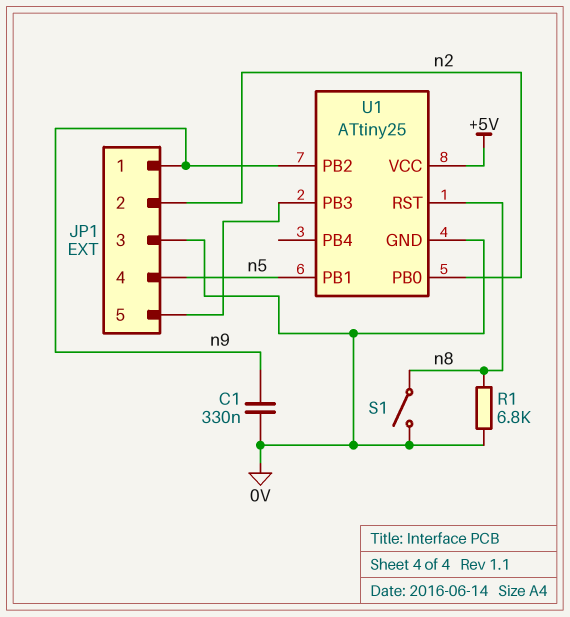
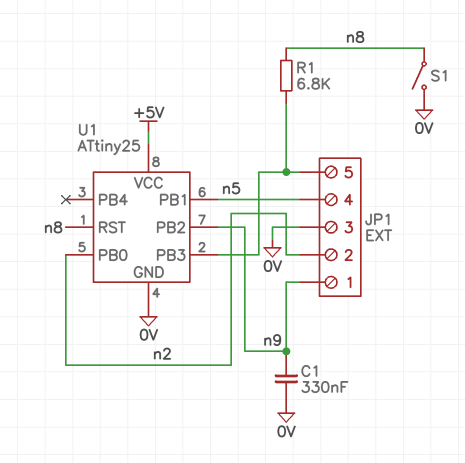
R1: 6.8k (0V, n8) -> 6.8k (JP1/5, n8)

